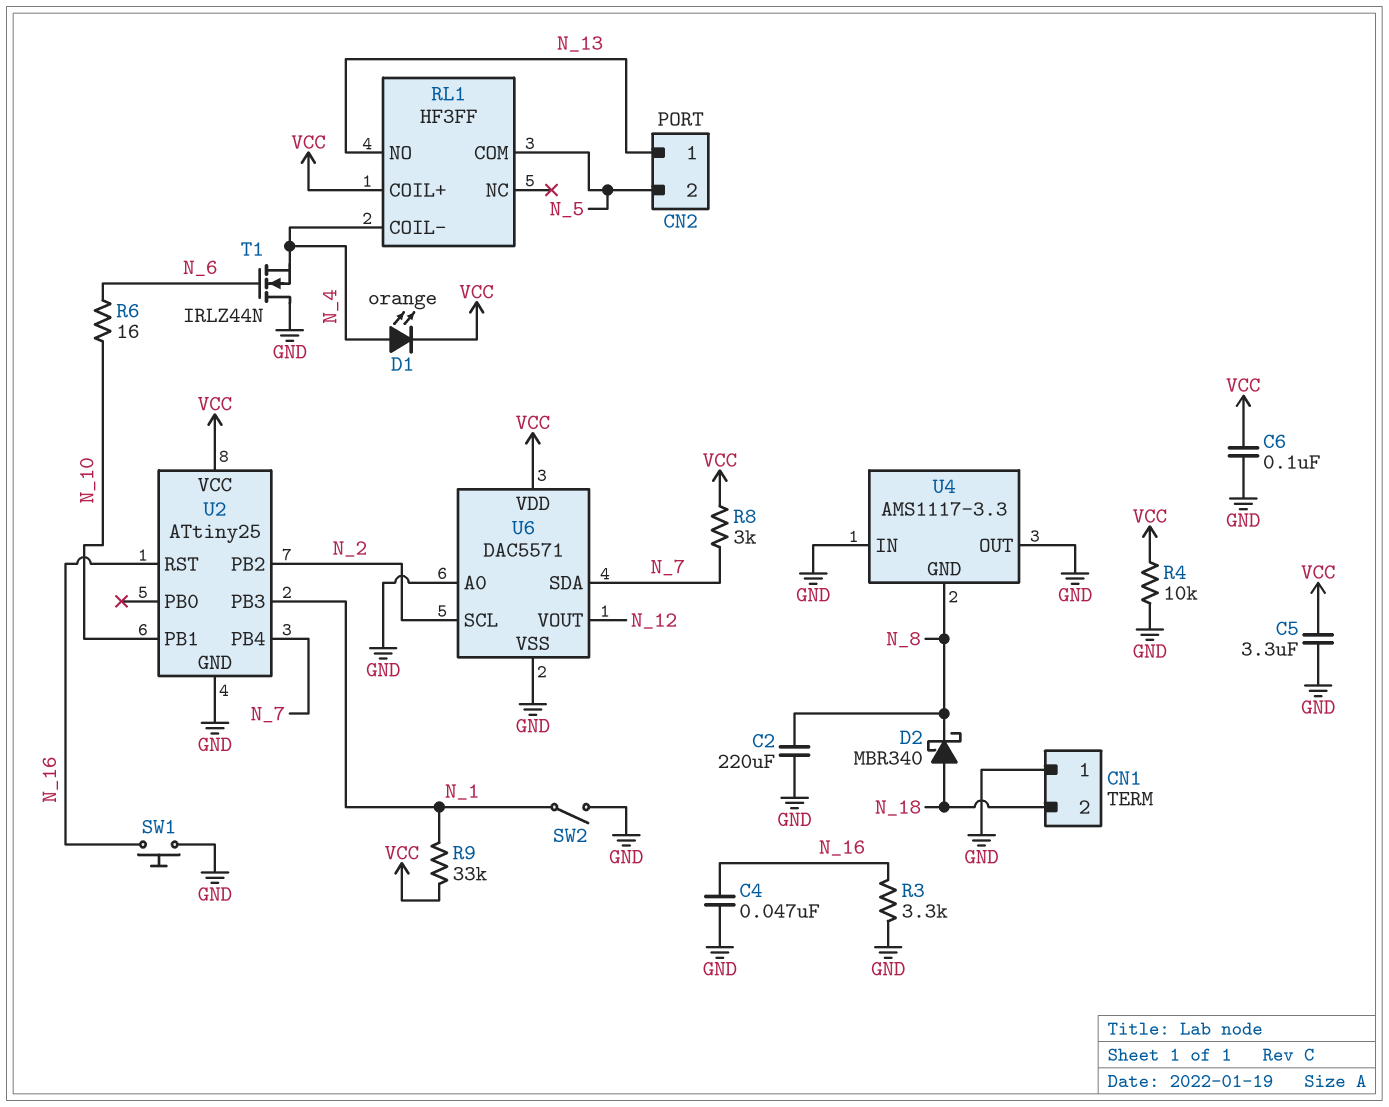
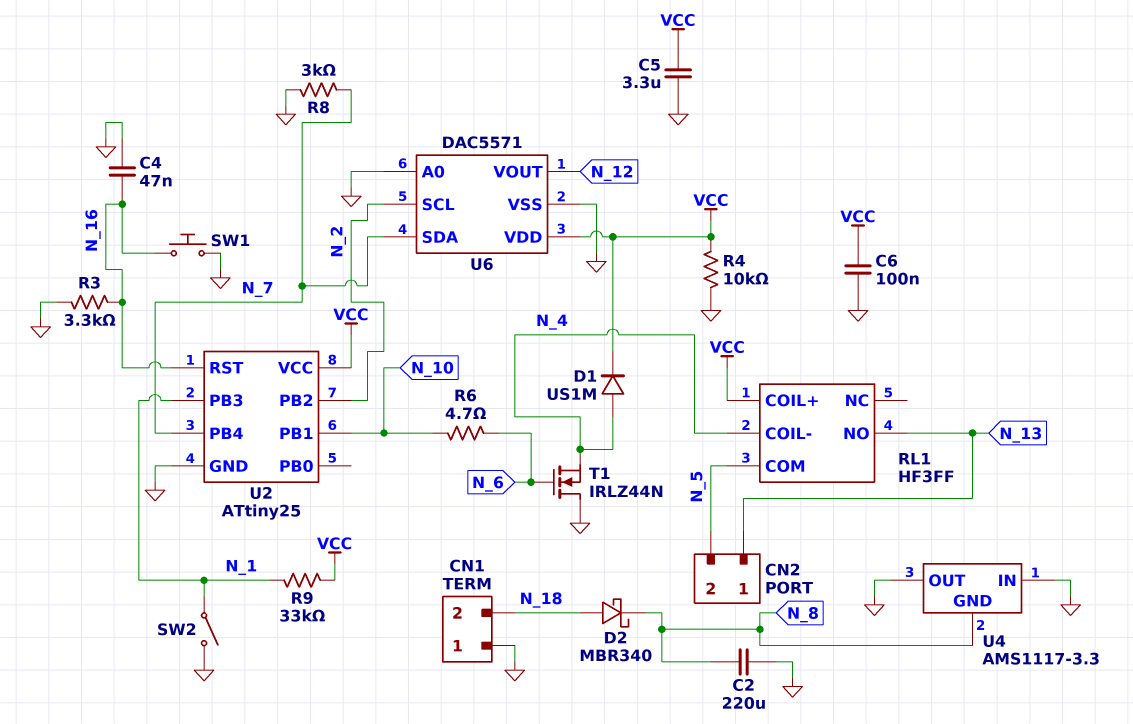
D1: LED orange (A N_4, K VCC) -> diode US1M (A N_4, K VCC)
R6: 16 (N_6, N_10) -> 4.7 (N_6, N_10)
R8: 3k (N_7, VCC) -> 3k (GND, N_7)

